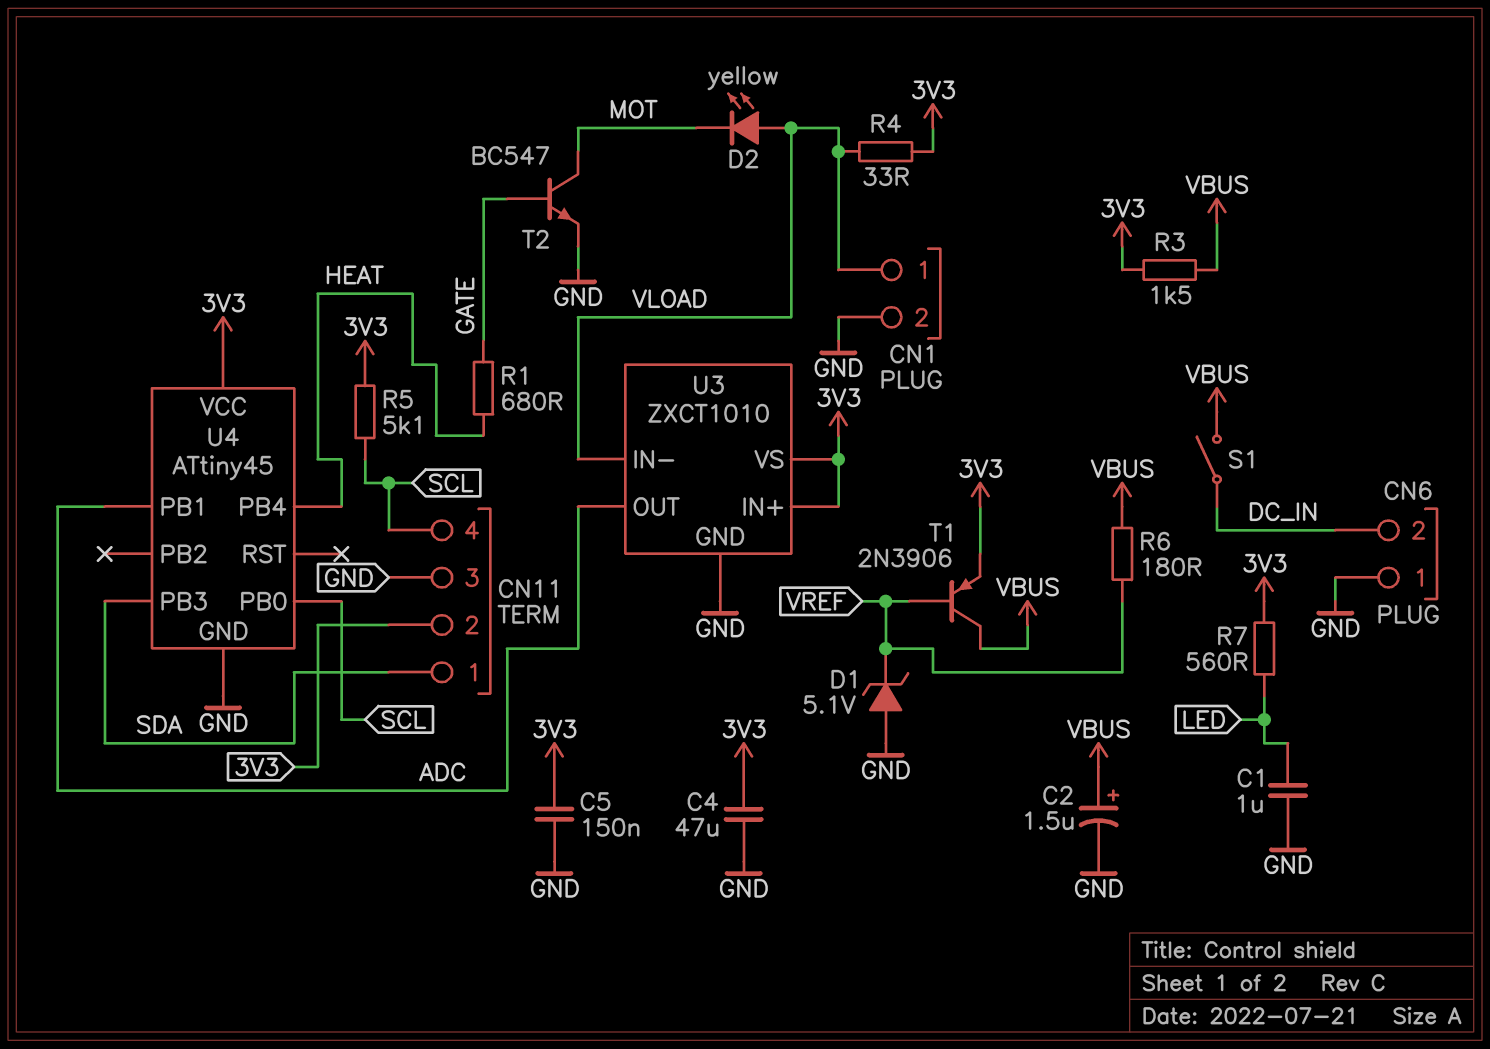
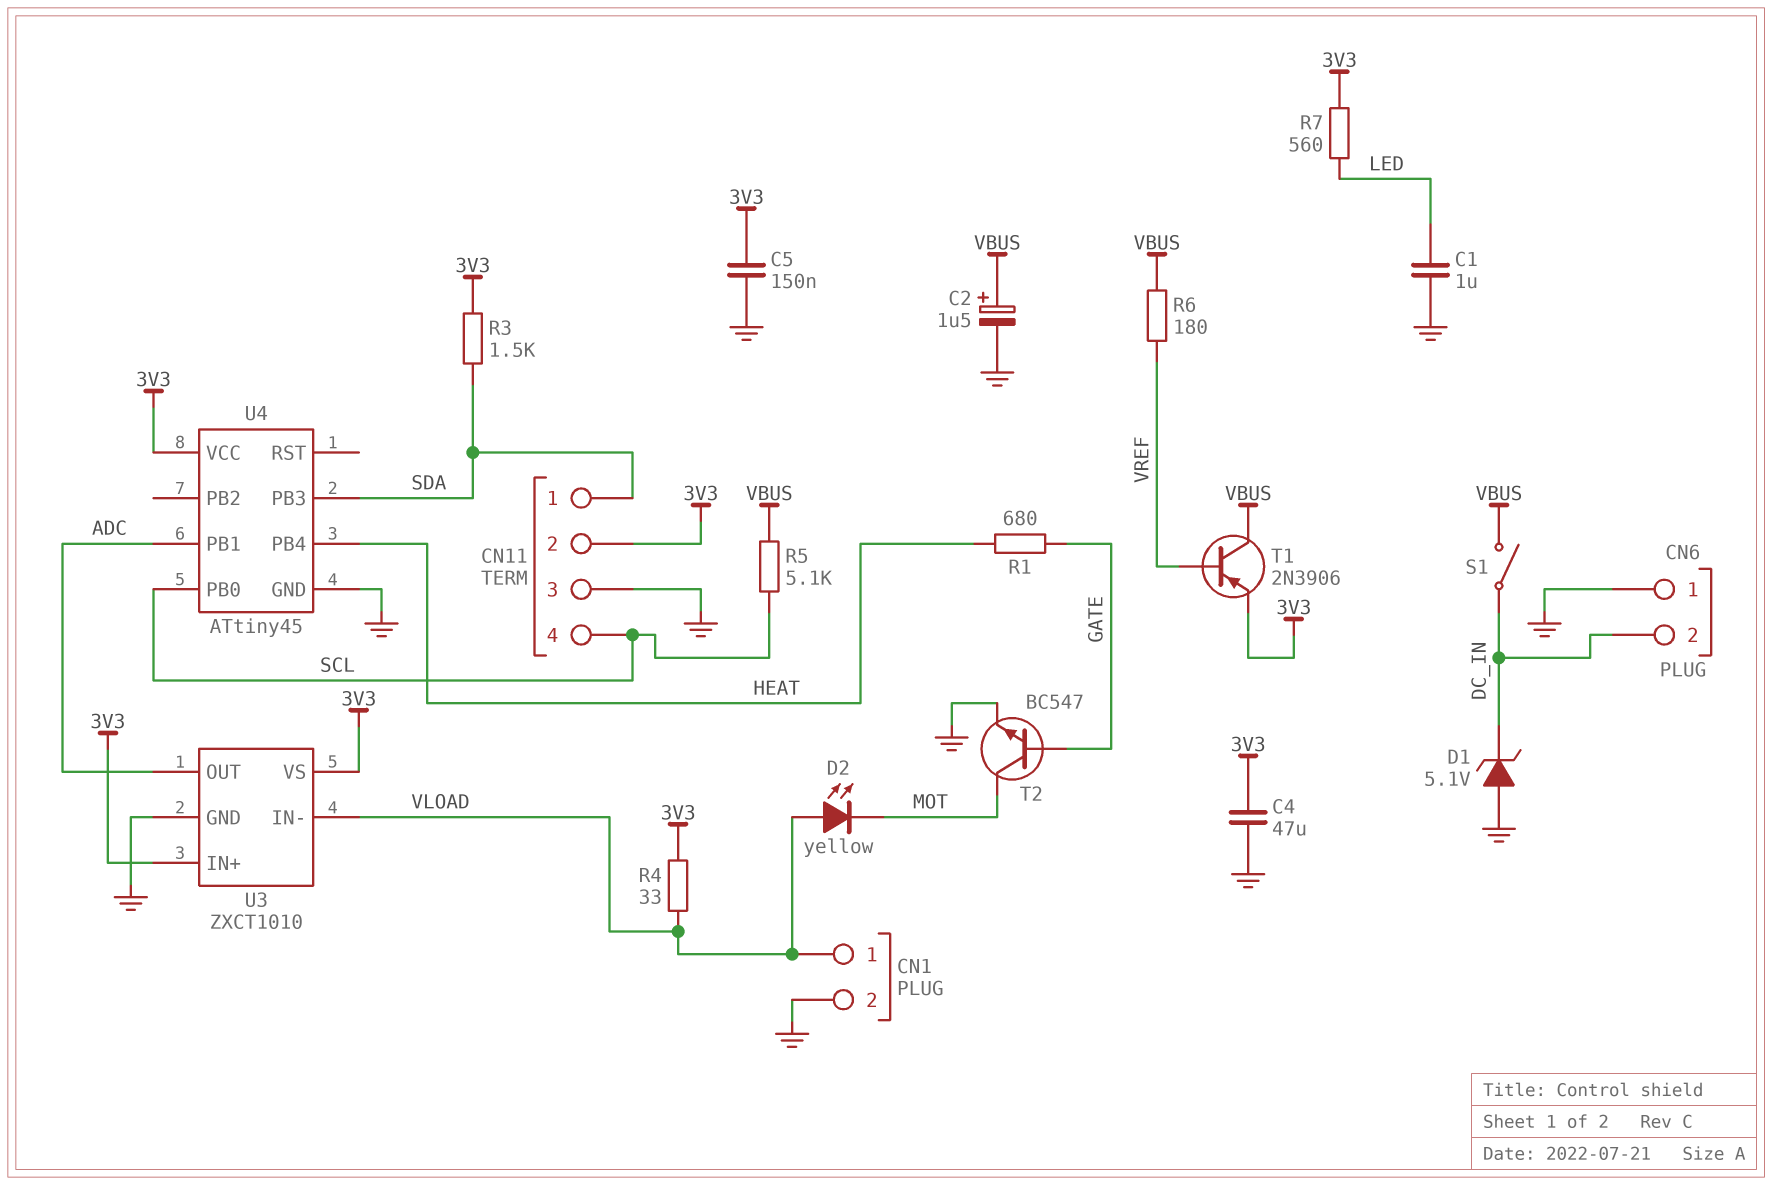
D1: zener 5.1V (A GND, K VREF) -> zener 5.1V (A GND, K DC_IN)
R3: 1.5k (3V3, VBUS) -> 1.5k (3V3, SDA)
R5: 5.1k (3V3, SCL) -> 5.1k (SCL, VBUS)

